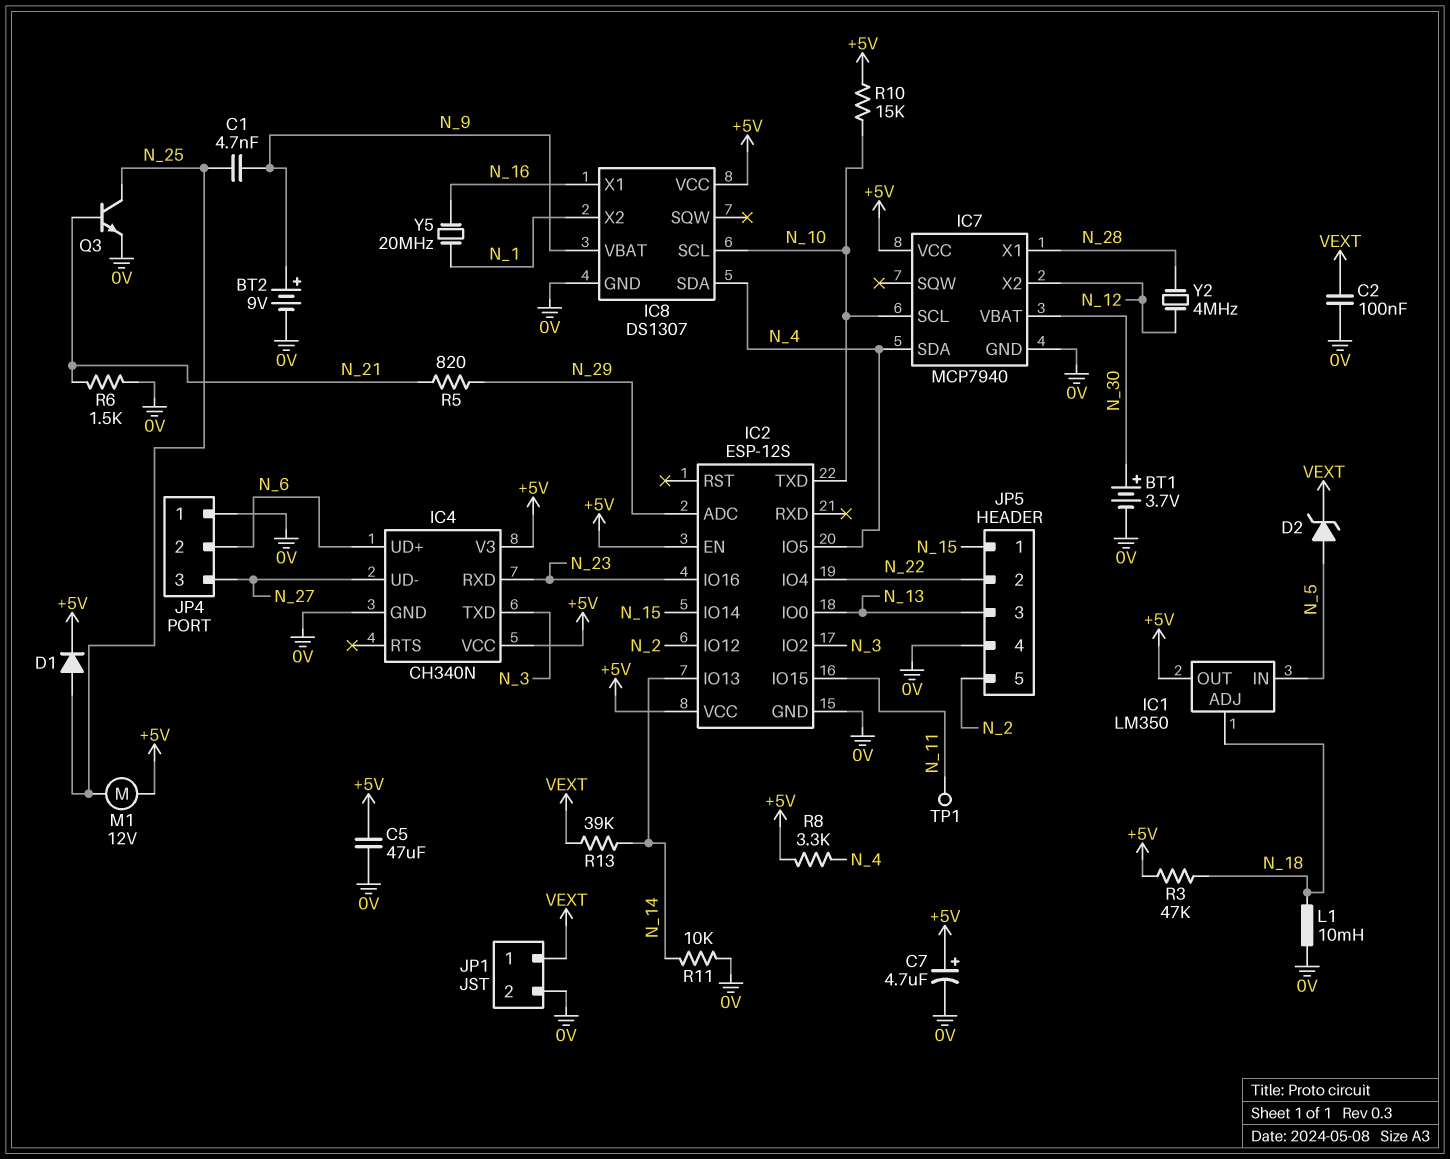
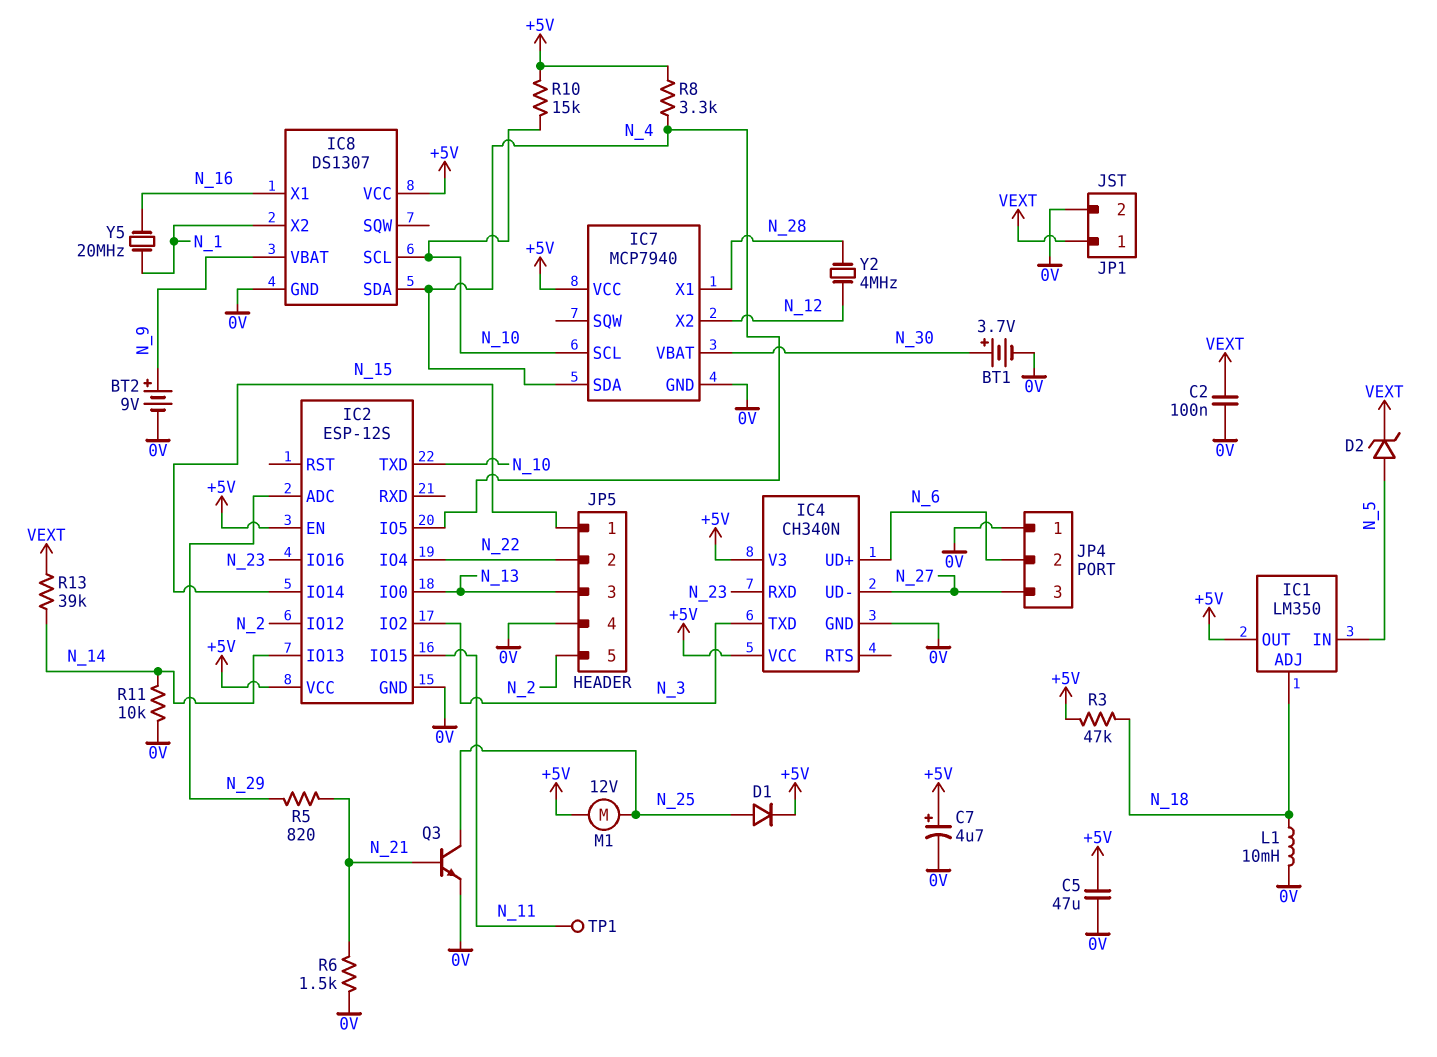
C1: 4.7nF (N_9, N_25) -> none

